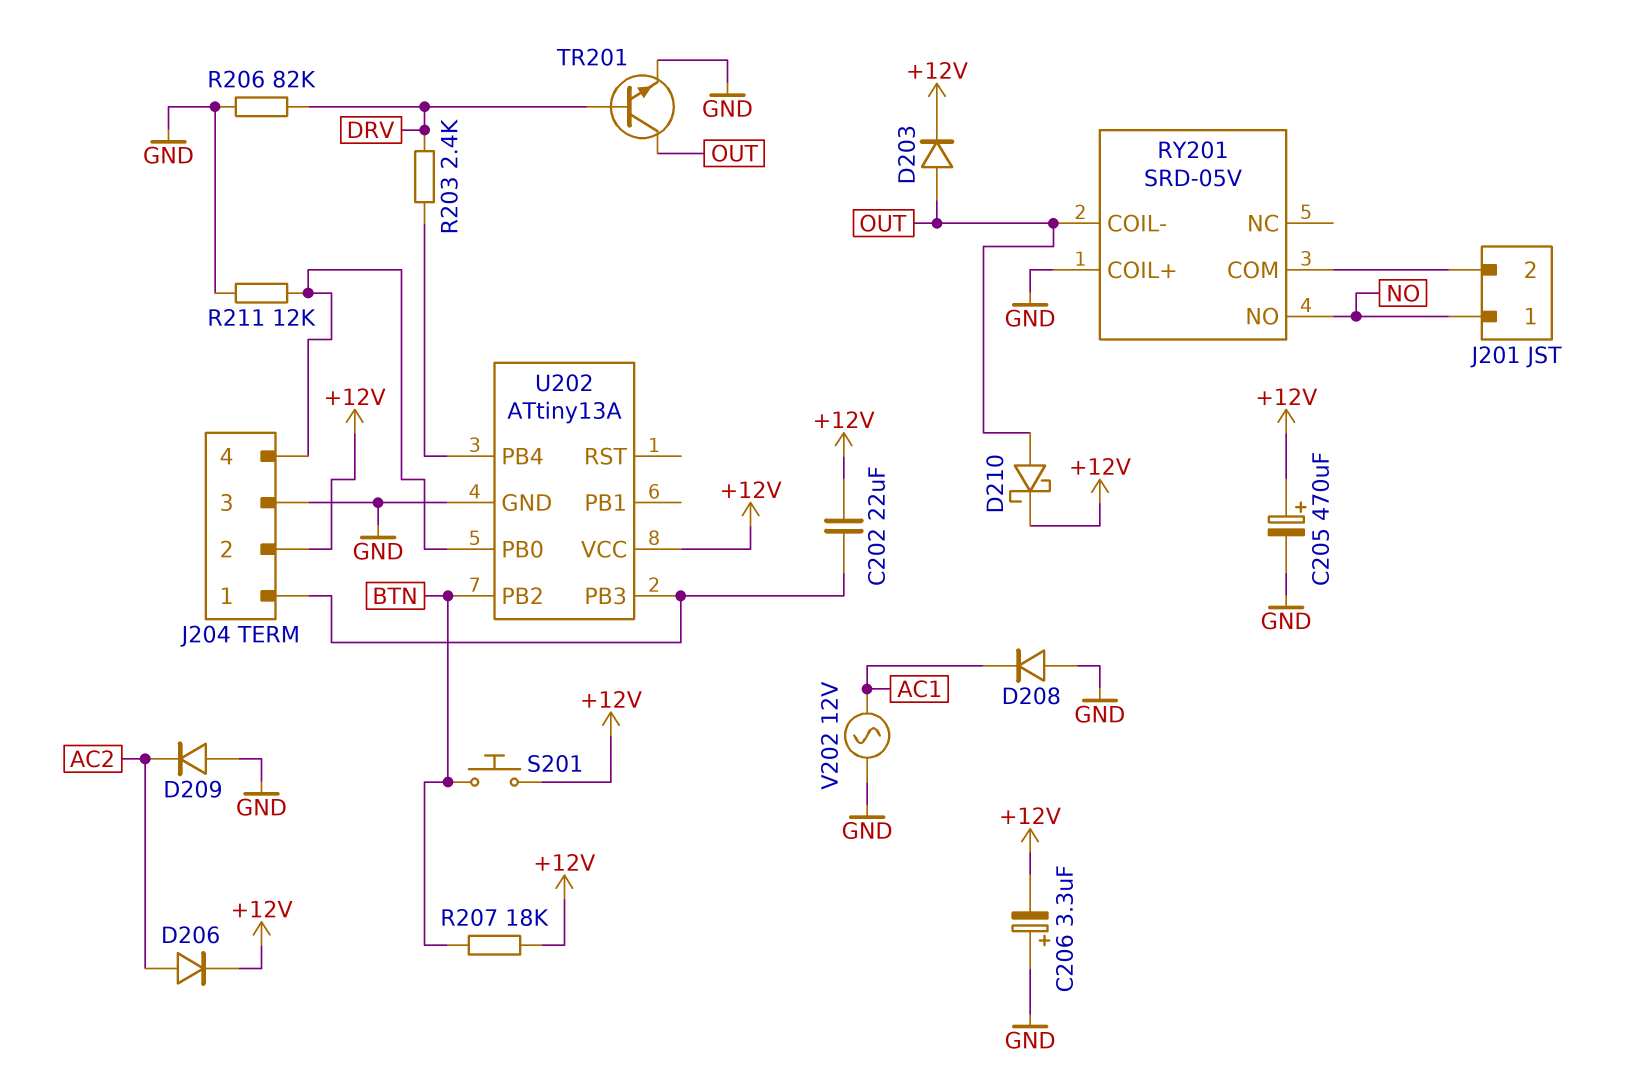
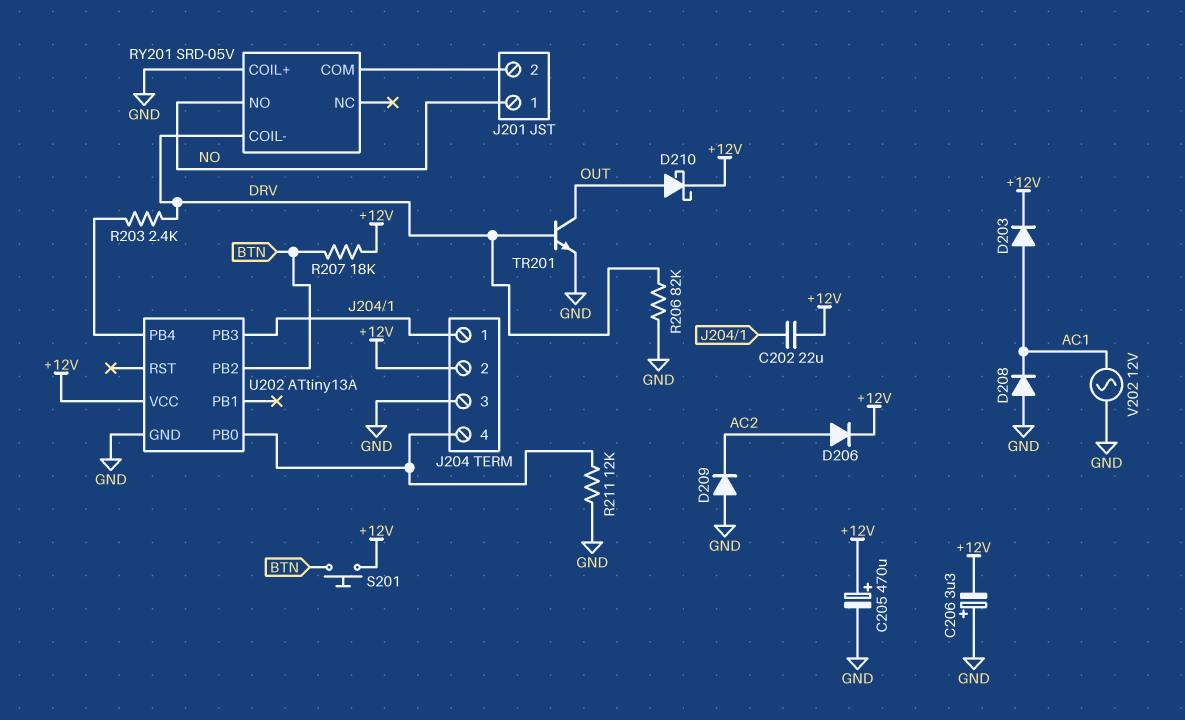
D203: diode (A OUT, K +12V) -> diode (A AC1, K +12V)
RY201 pin COIL-: OUT -> DRV

